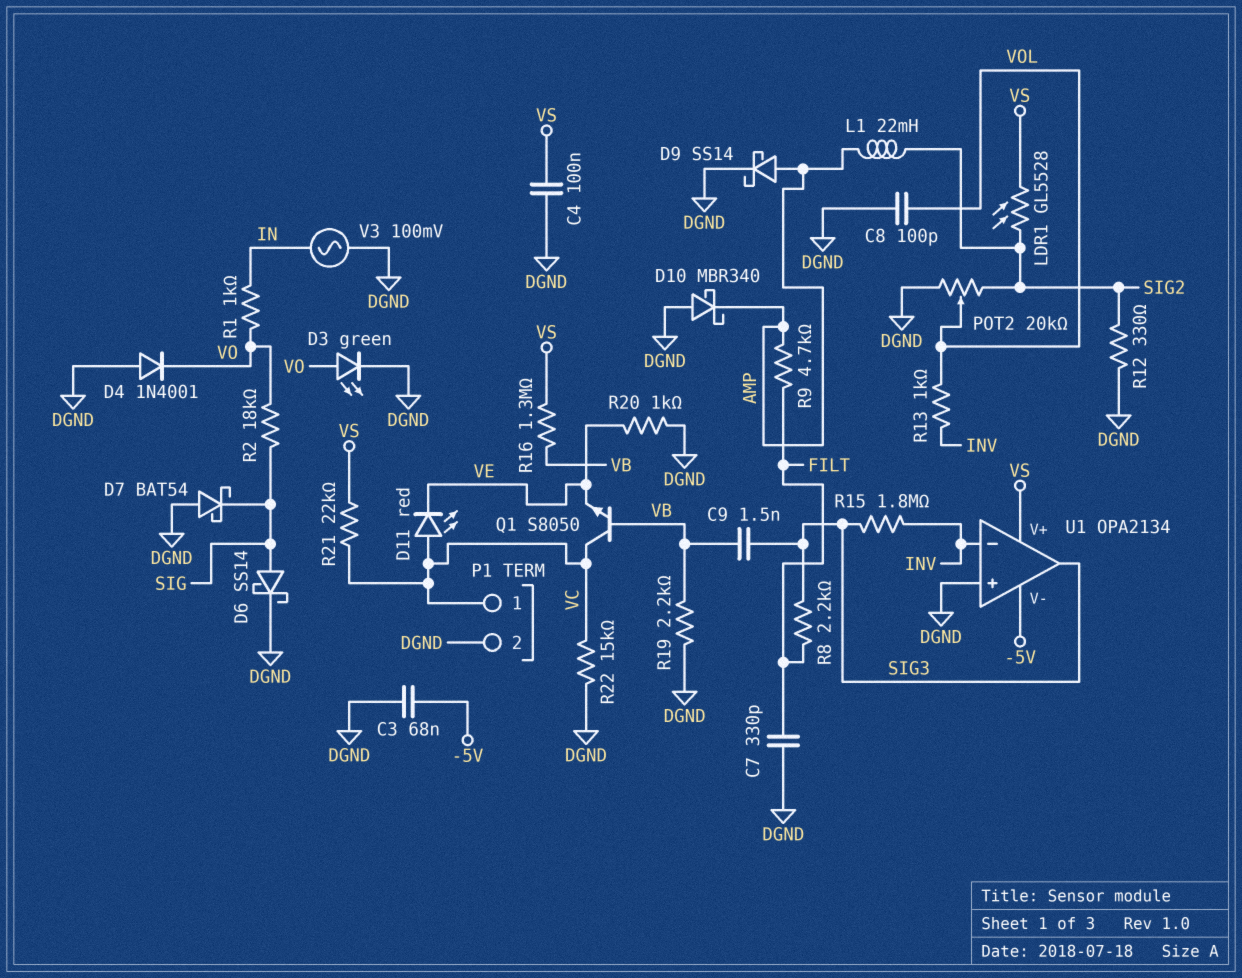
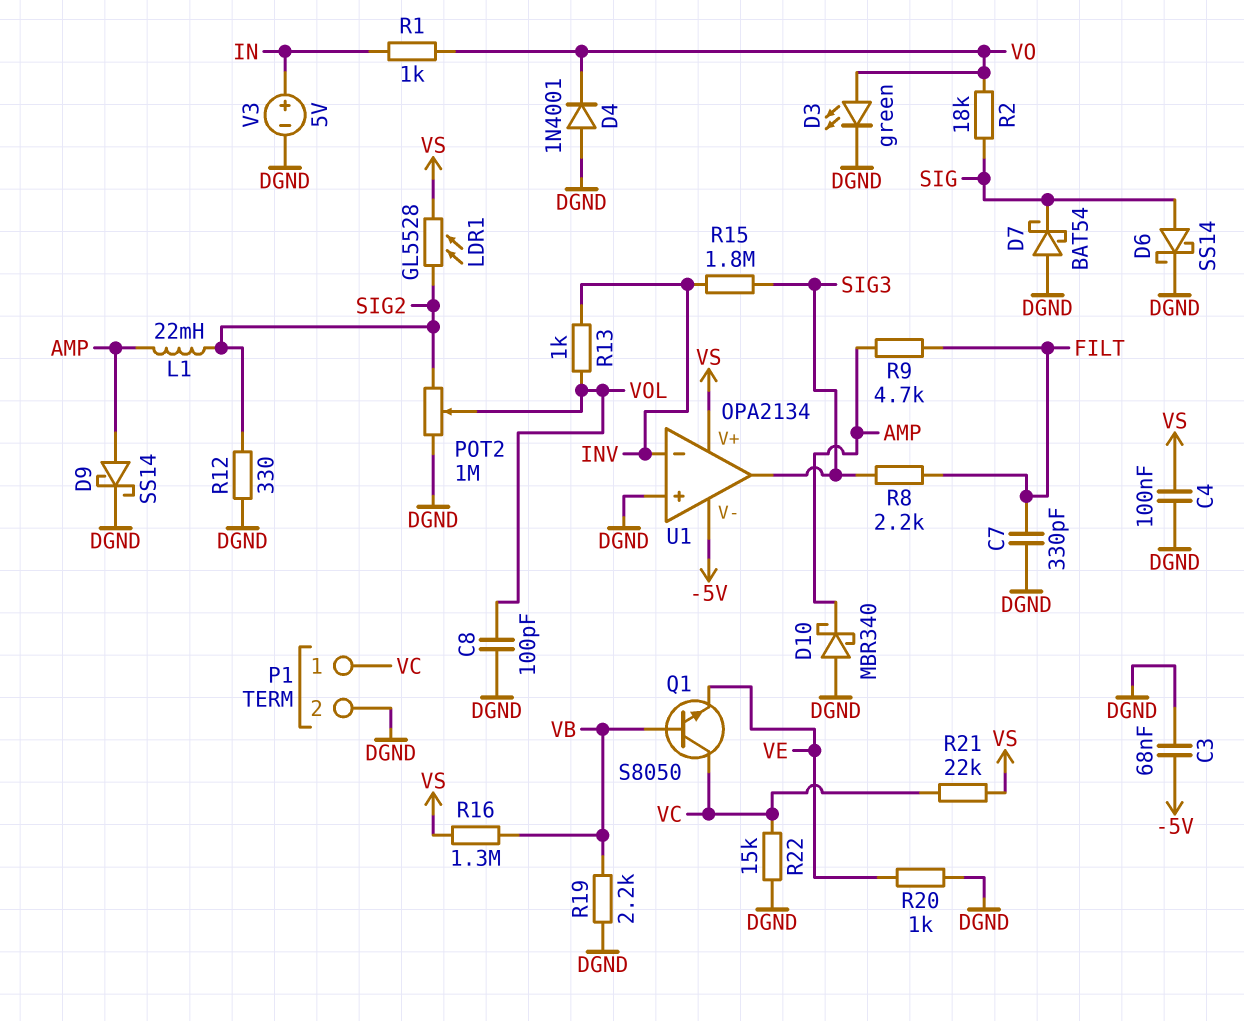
C9: 1.5nF (SIG3, VB) -> none
D11: LED red (A VC, K VE) -> none
POT2: 20k (DGND, SIG2, wiper VOL) -> 1M (DGND, SIG2, wiper VOL)
V3: AC 100mV (DGND, IN) -> 5V (plus IN, minus DGND)

